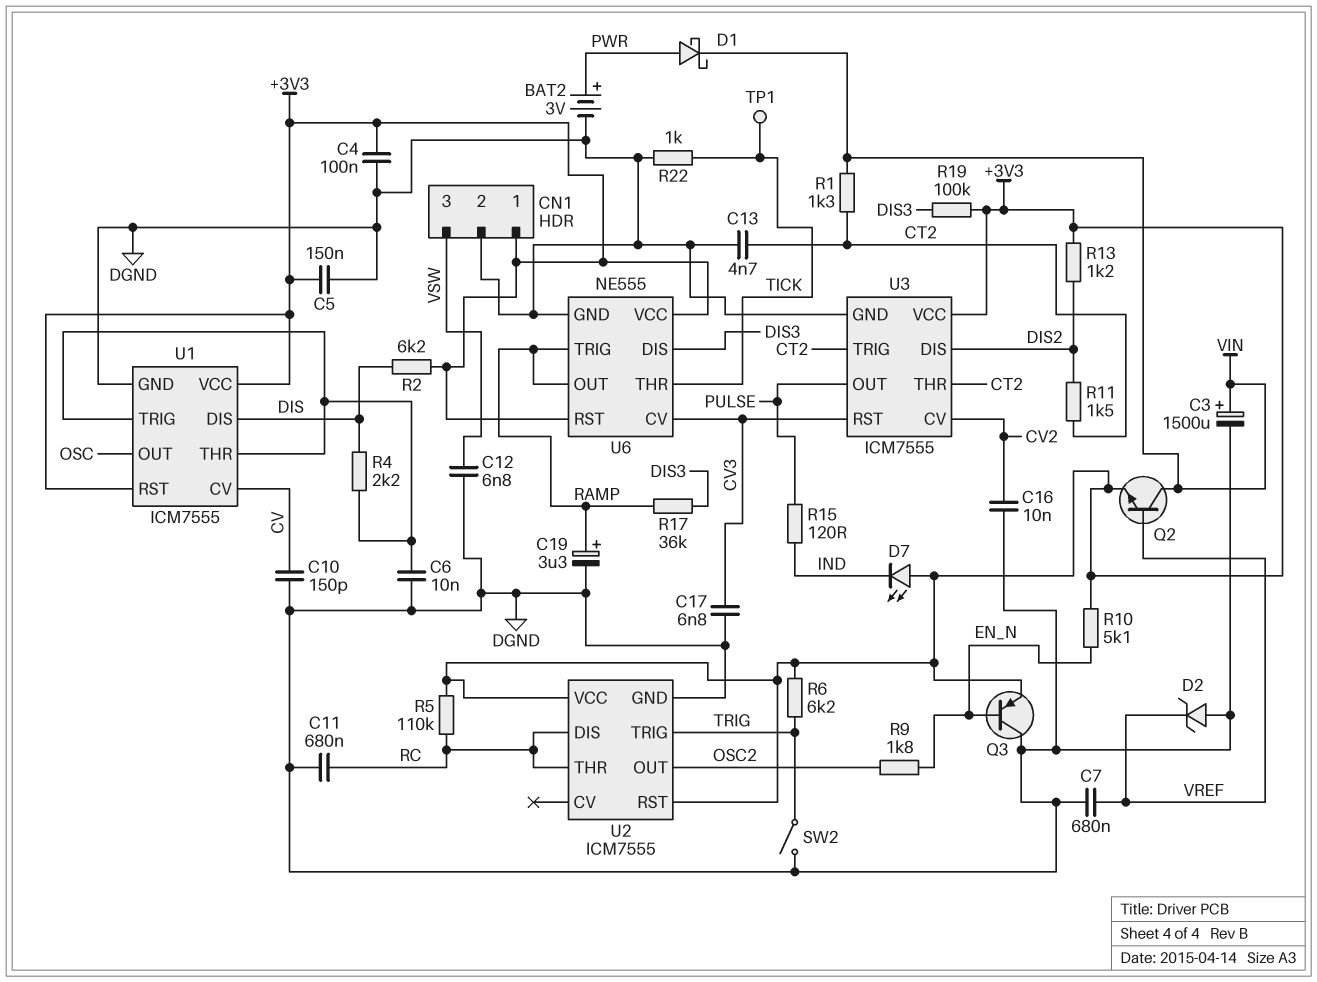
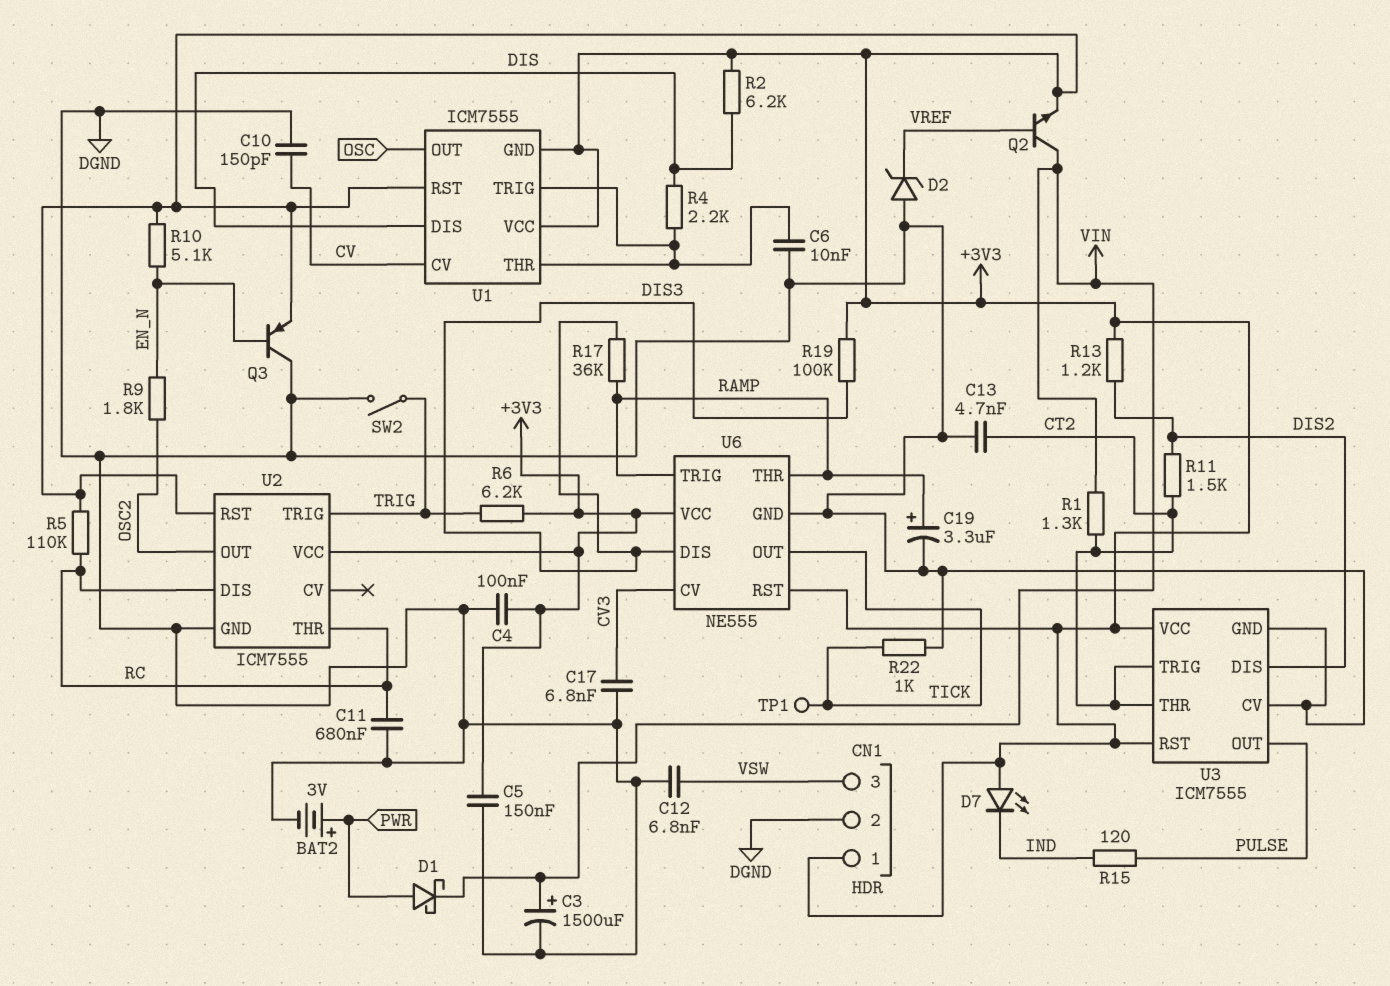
C7: 680nF (DGND, VREF) -> none
C16: 10nF (CV2, DGND) -> none
U1 pin GND: DGND -> +3V3
U3 pin CV: CV2 -> DGND
U3 pin RST: CV3 -> +3V3
U6 pin OUT: RAMP -> TICK
U6 pin THR: TICK -> RAMP

